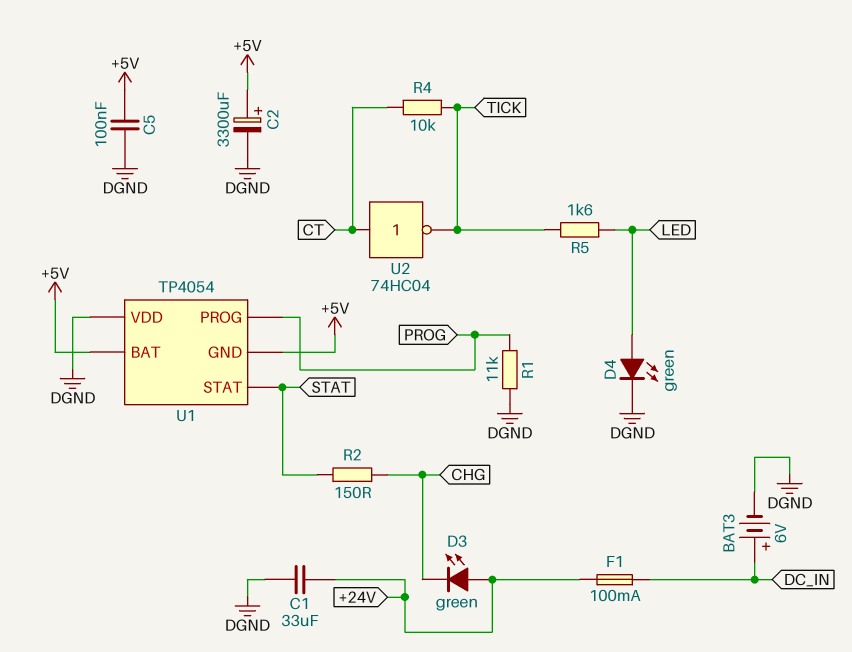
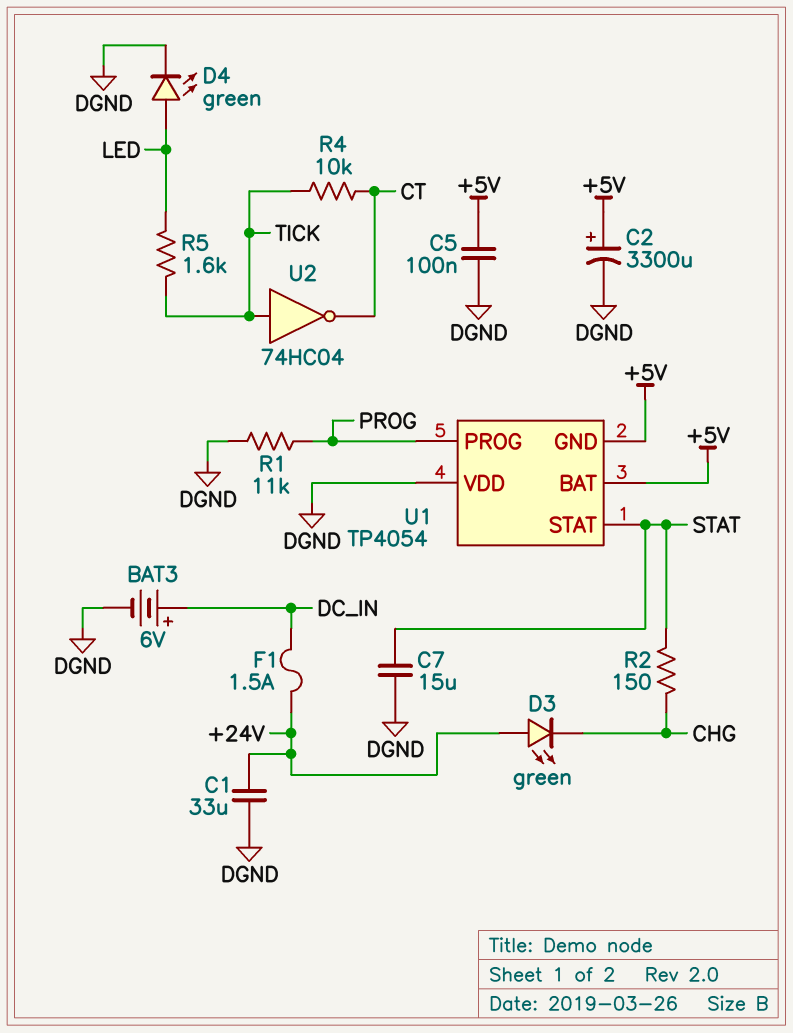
C7: none -> 15uF (DGND, STAT)
F1: 100mA (+24V, DC_IN) -> 1.5A (+24V, DC_IN)
U2: NOT 74HC04 (in CT, out TICK) -> NOT 74HC04 (in TICK, out CT)

